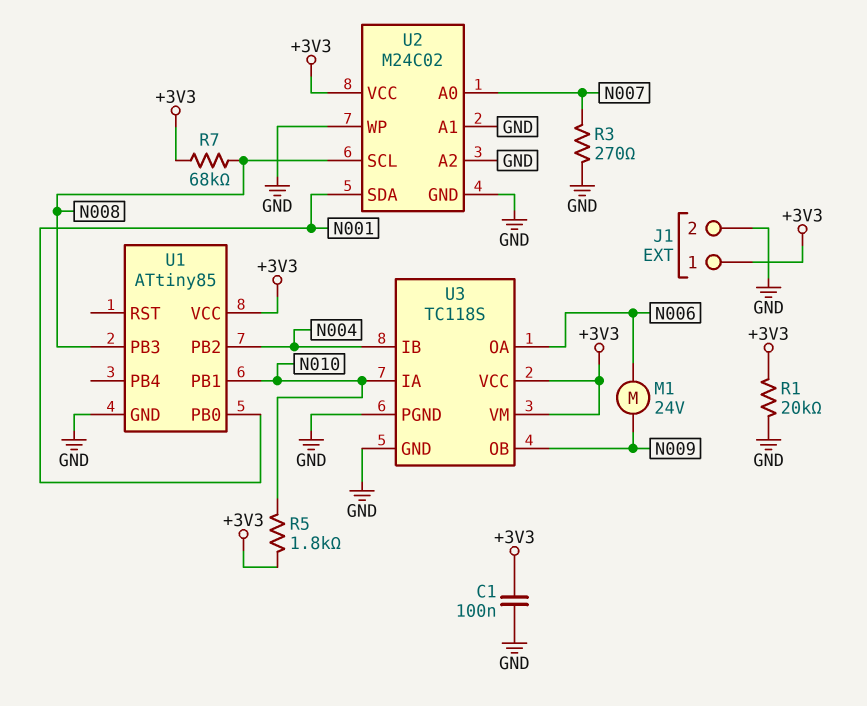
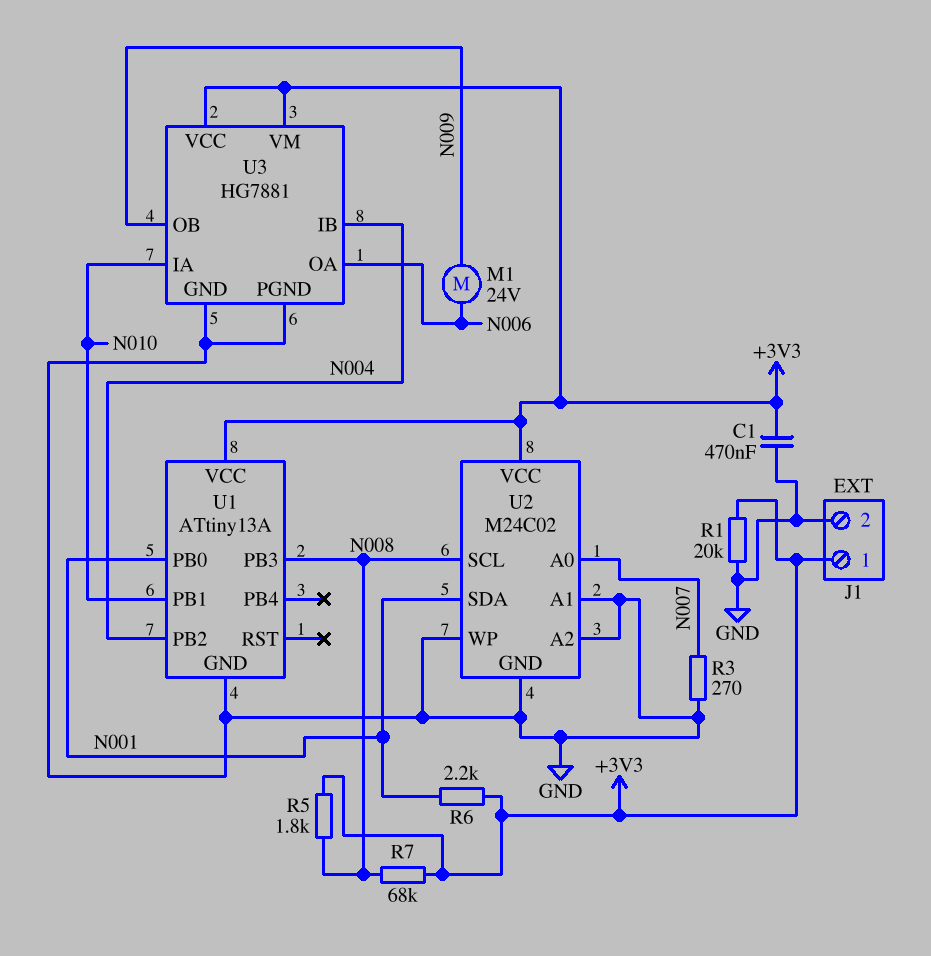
C1: 100nF (+3V3, GND) -> 470nF (+3V3, GND)
R5: 1.8k (+3V3, N010) -> 1.8k (+3V3, N008)
R6: none -> 2.2k (+3V3, N001)
U1: ATtiny85 -> ATtiny13A
U3: TC118S -> HG7881

